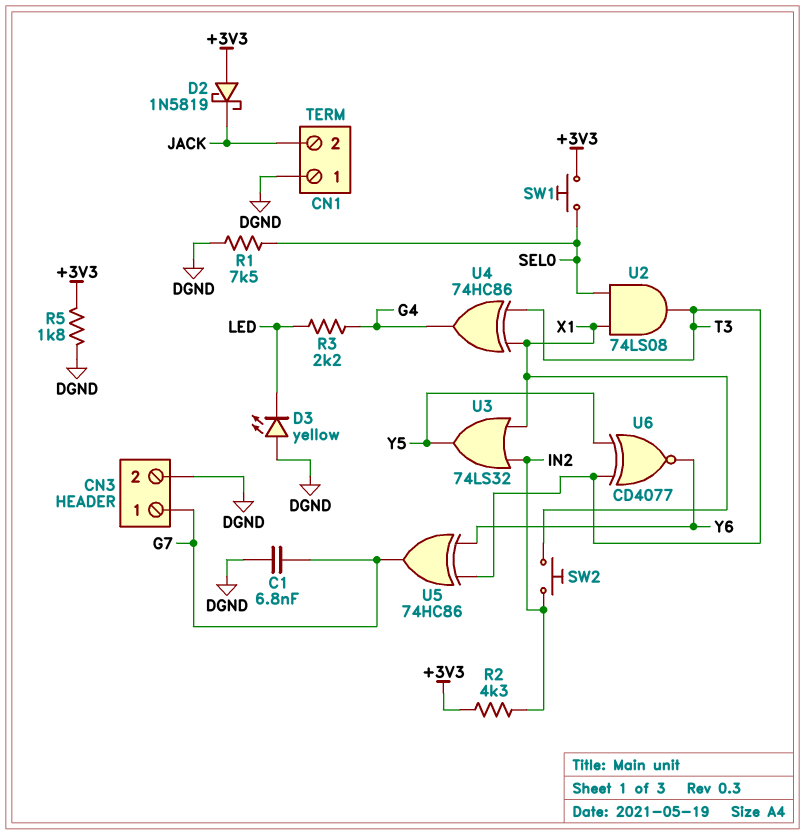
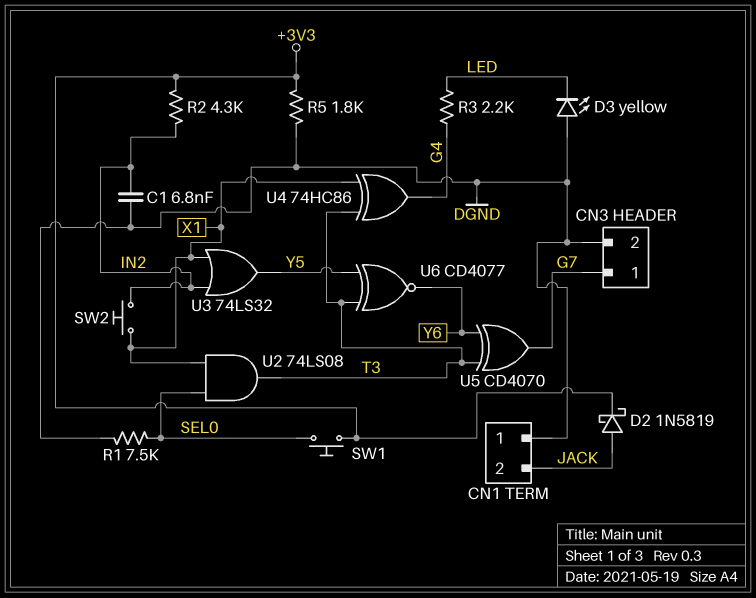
C1: 6.8nF (DGND, G7) -> 6.8nF (DGND, IN2)
D2: schottky 1N5819 (A +3V3, K JACK) -> schottky 1N5819 (A JACK, K +3V3)
U5: XOR 74HC86 (in T3, in Y6, out G7) -> XOR CD4070 (in T3, in Y6, out G7)

